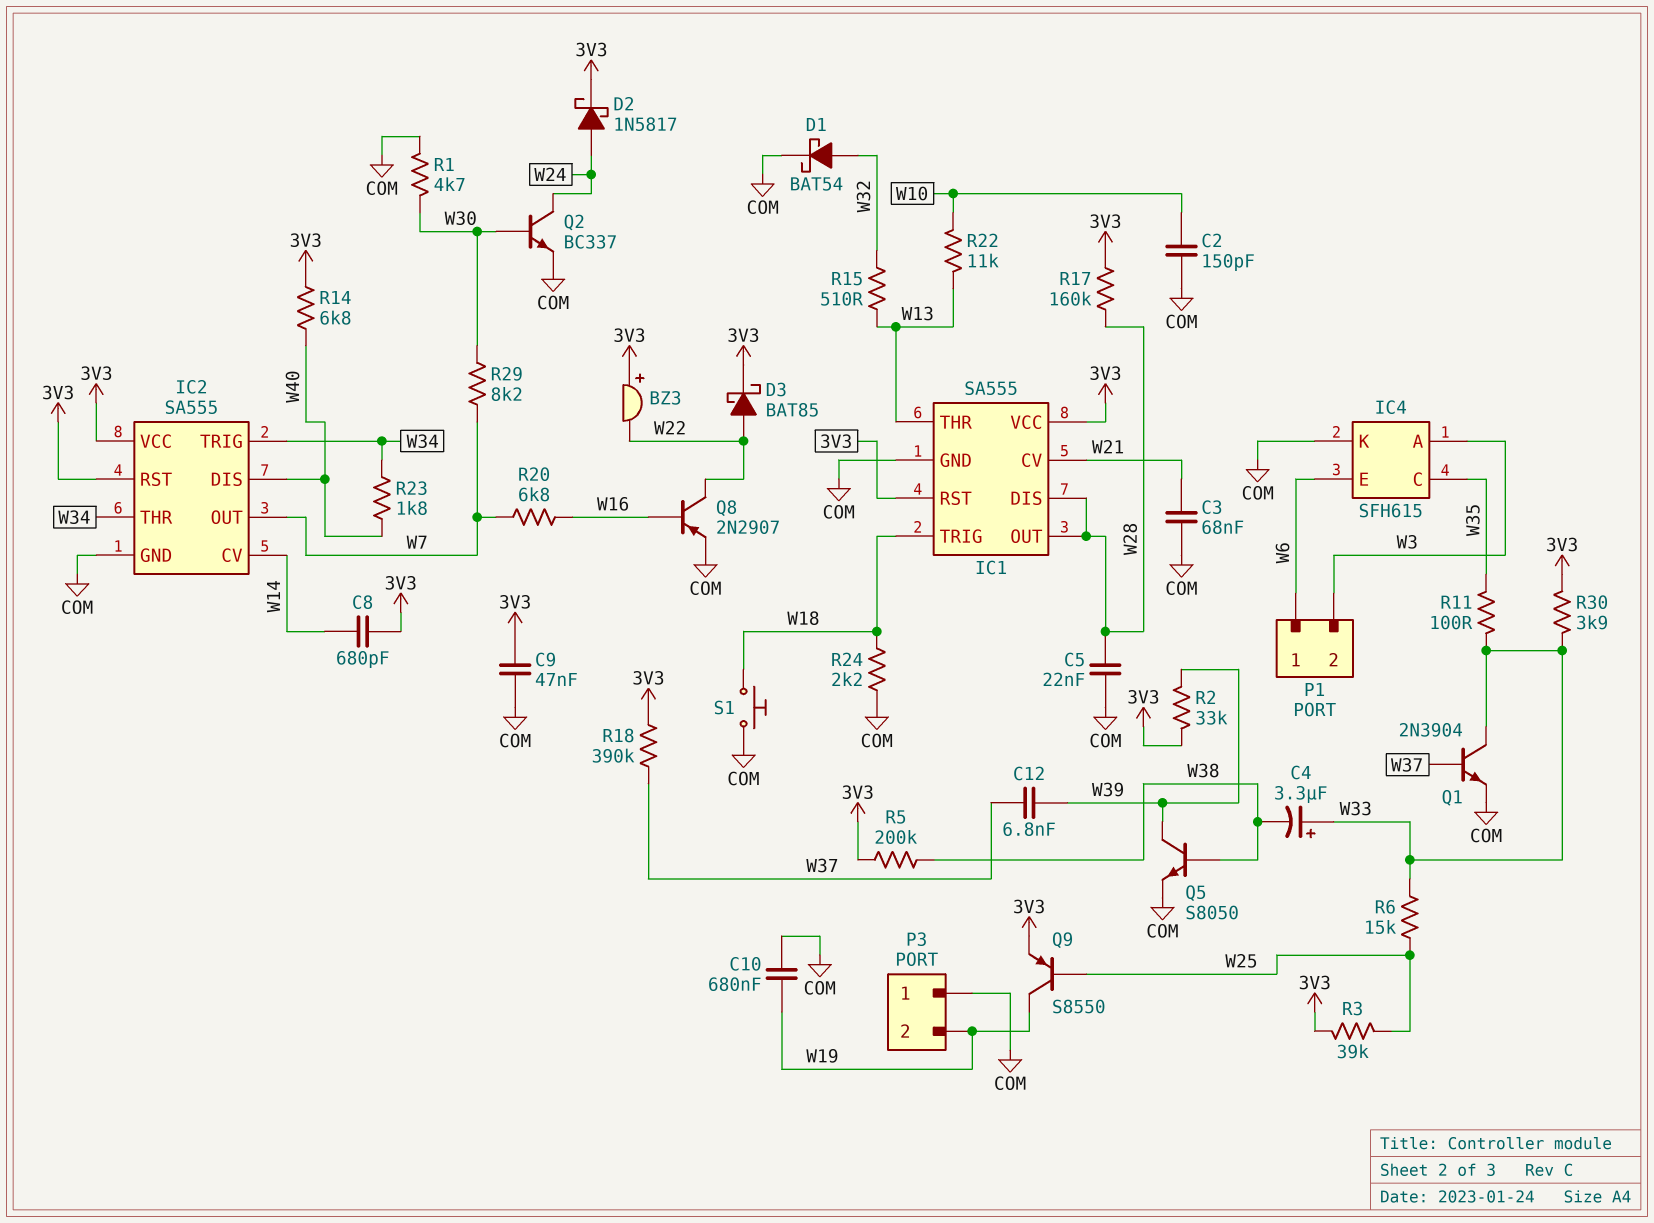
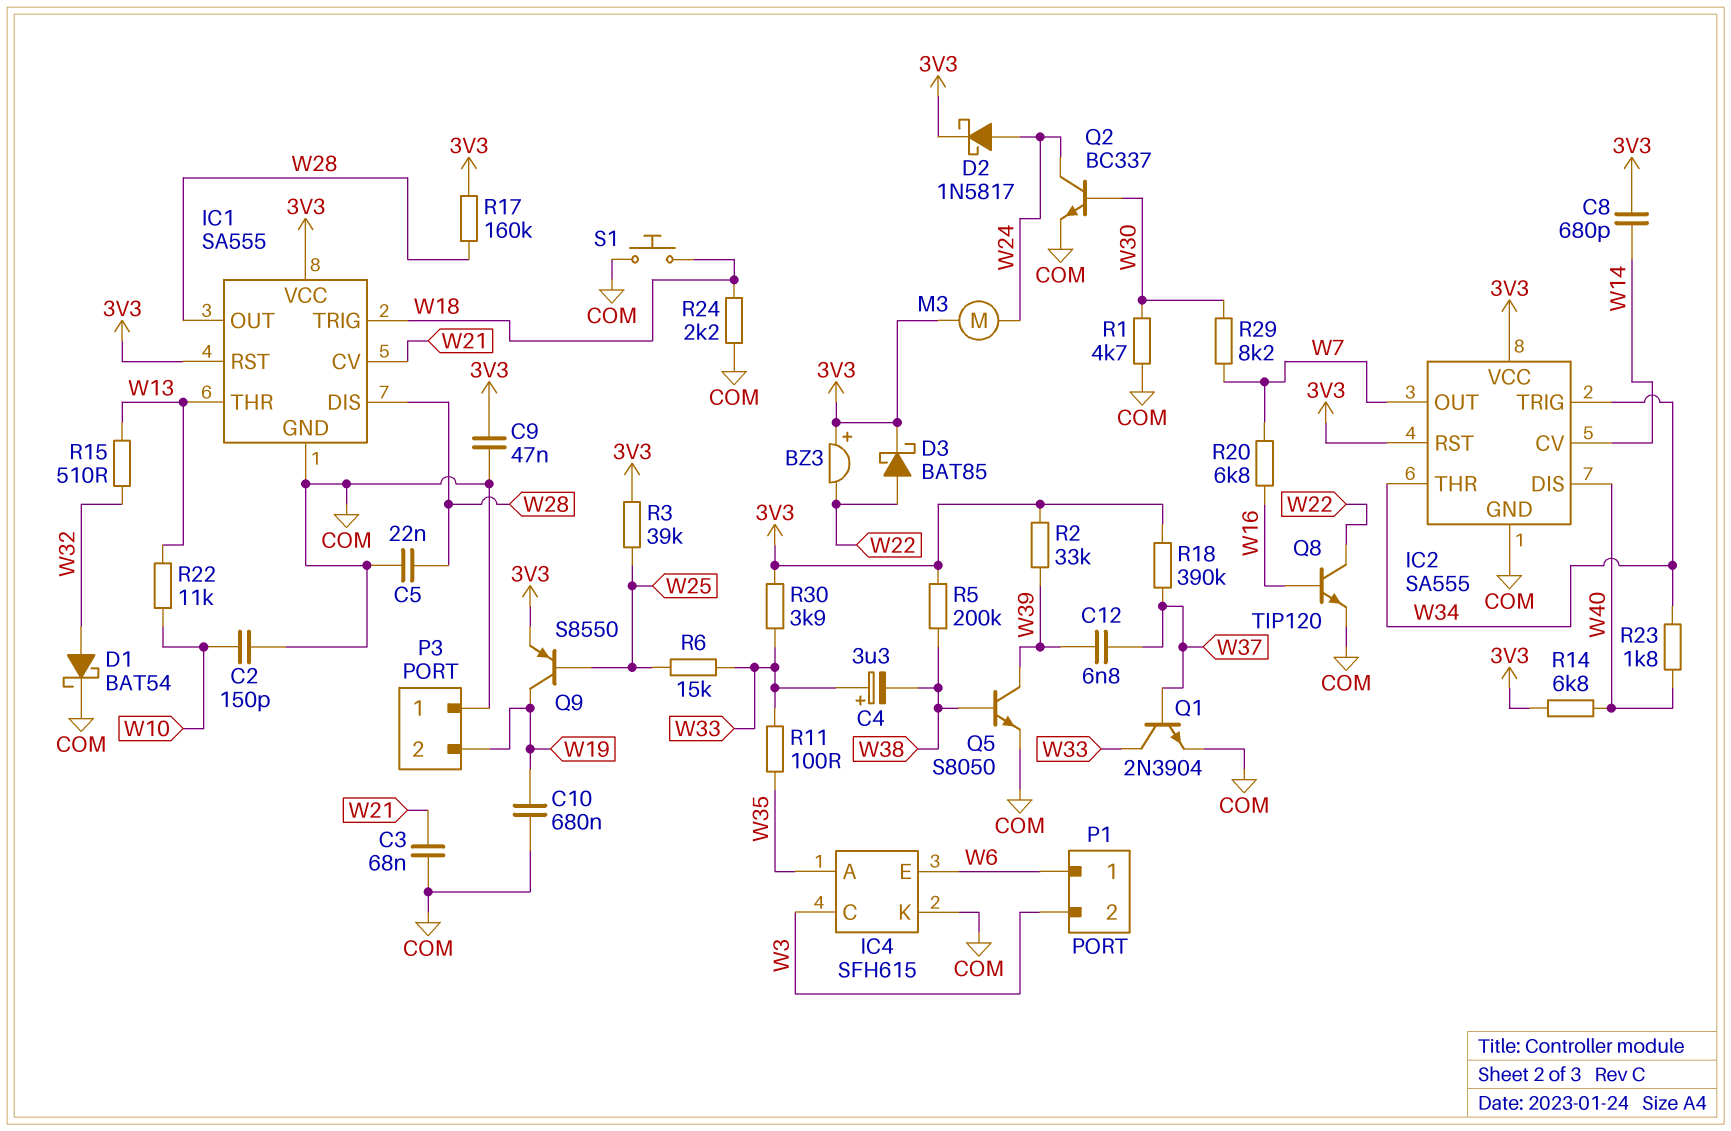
IC4 pin A: W3 -> W35
IC4 pin C: W35 -> W3
M3: none -> motor (3V3, W24)
Q8: PNP 2N2907 (B W16, C W22, E COM) -> NPN TIP120 (B W16, C W22, E COM)

